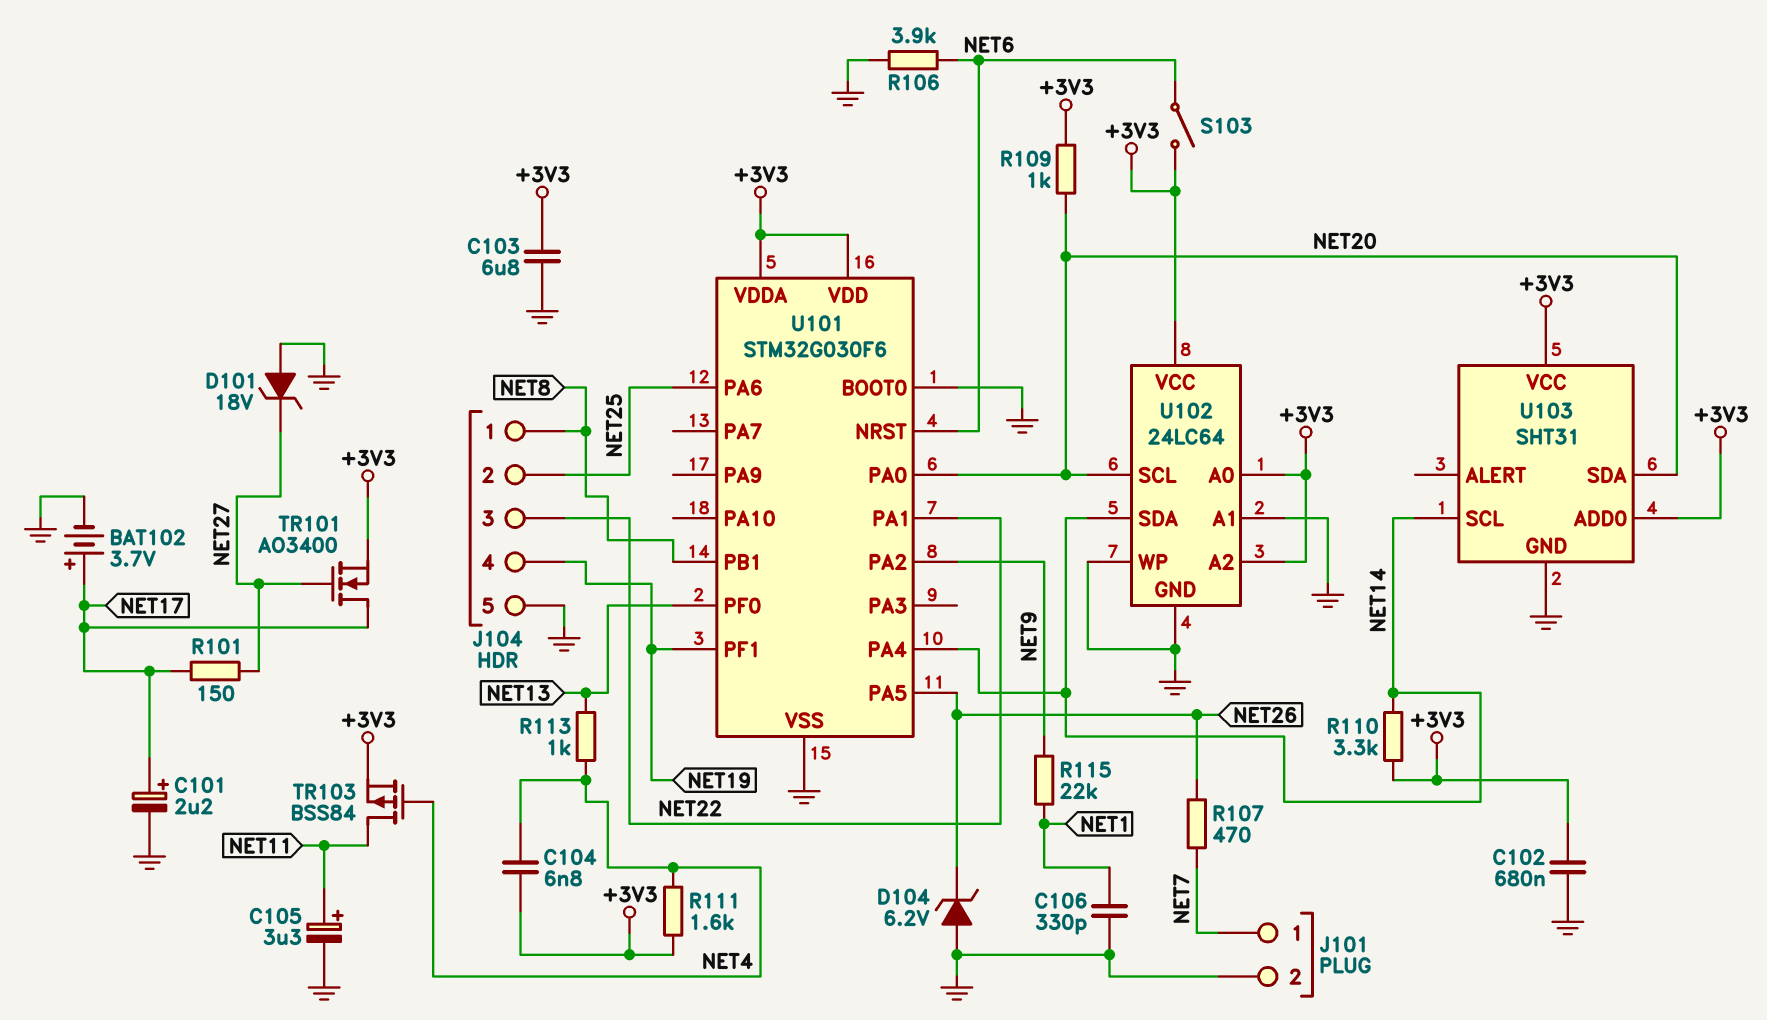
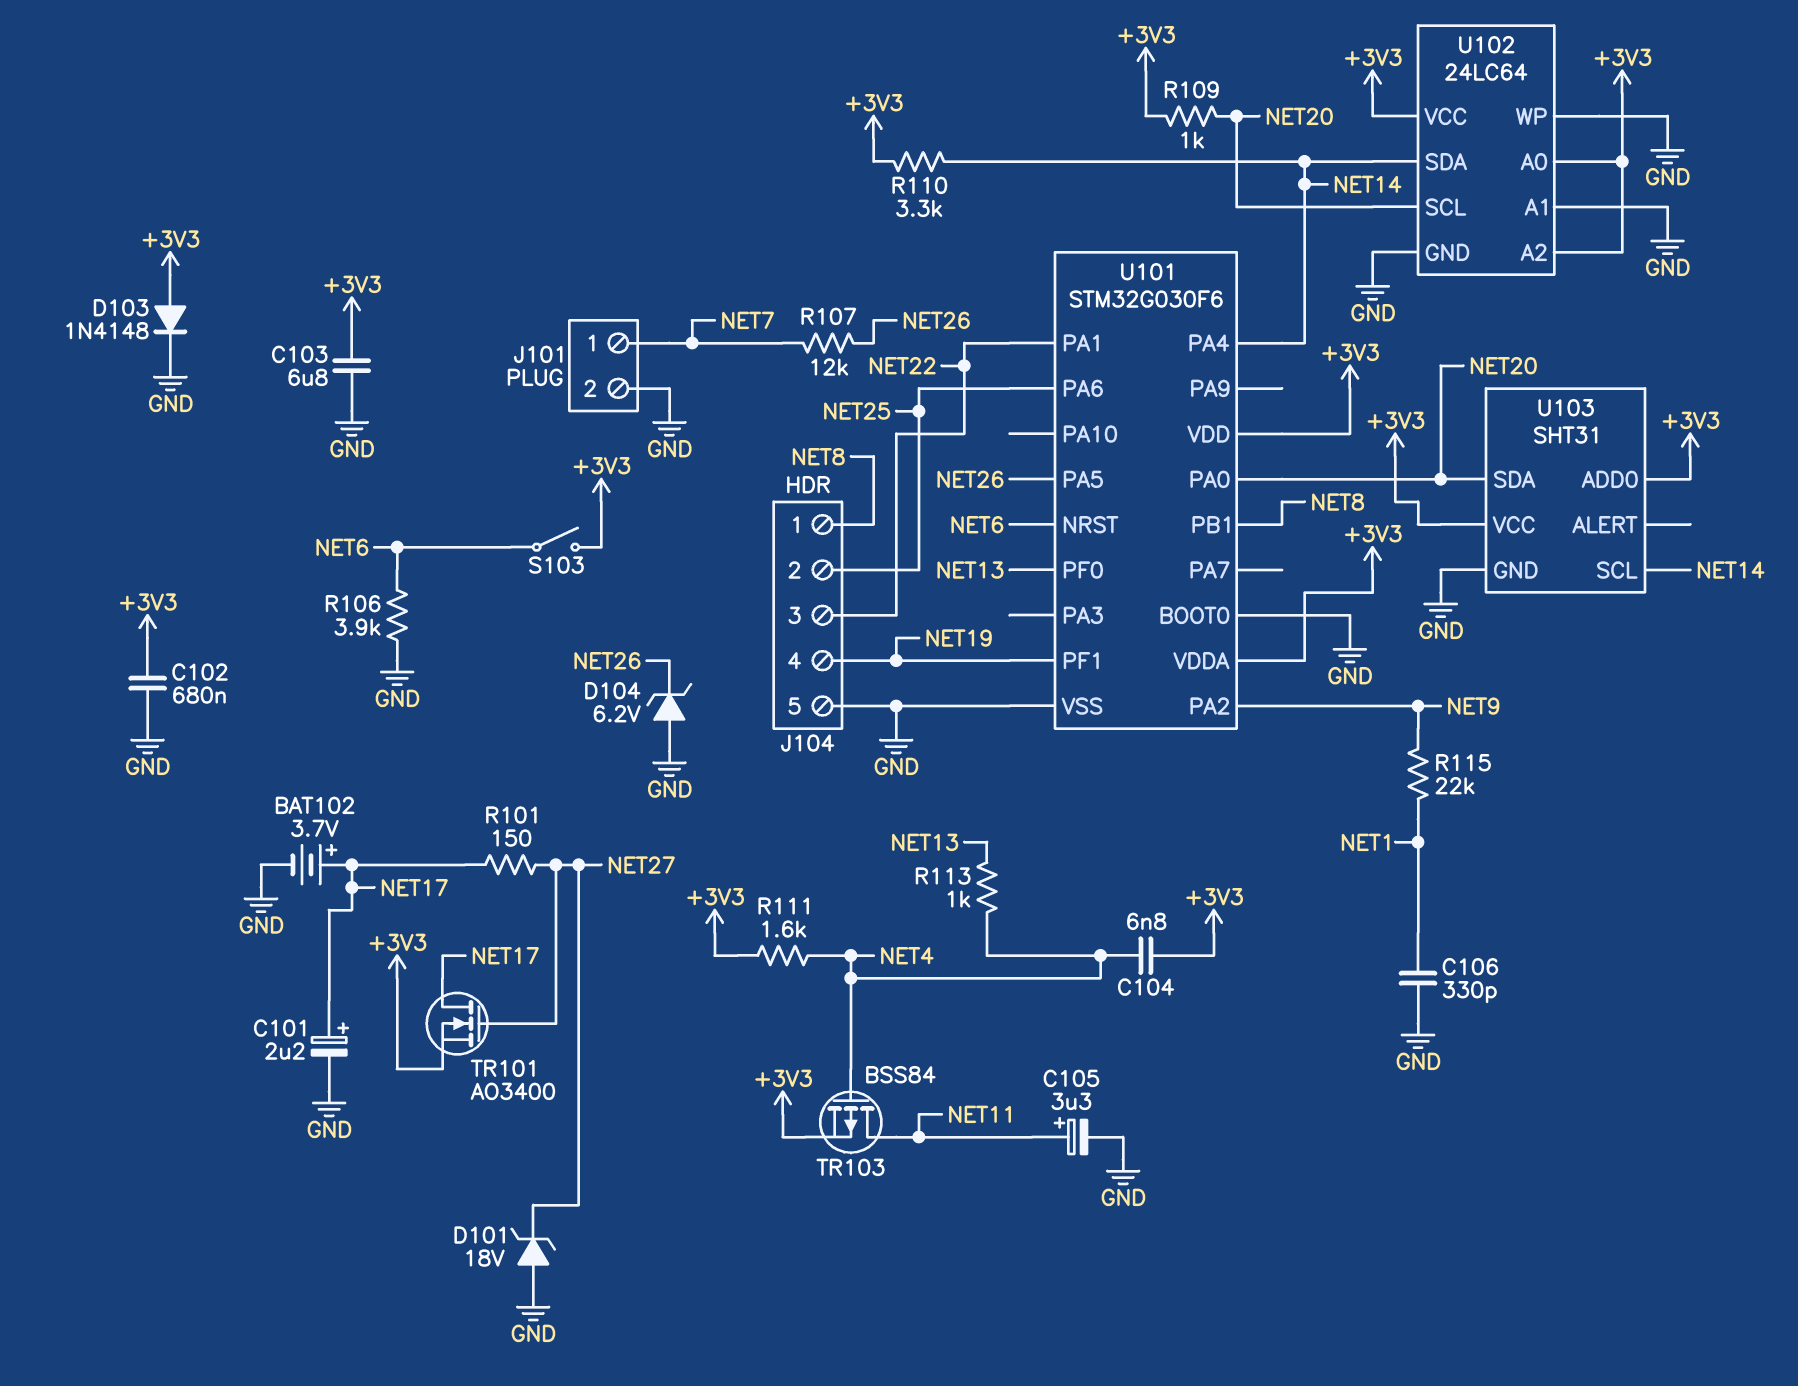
D103: none -> diode 1N4148 (A +3V3, K GND)
R107: 470 (NET7, NET26) -> 12k (NET7, NET26)

